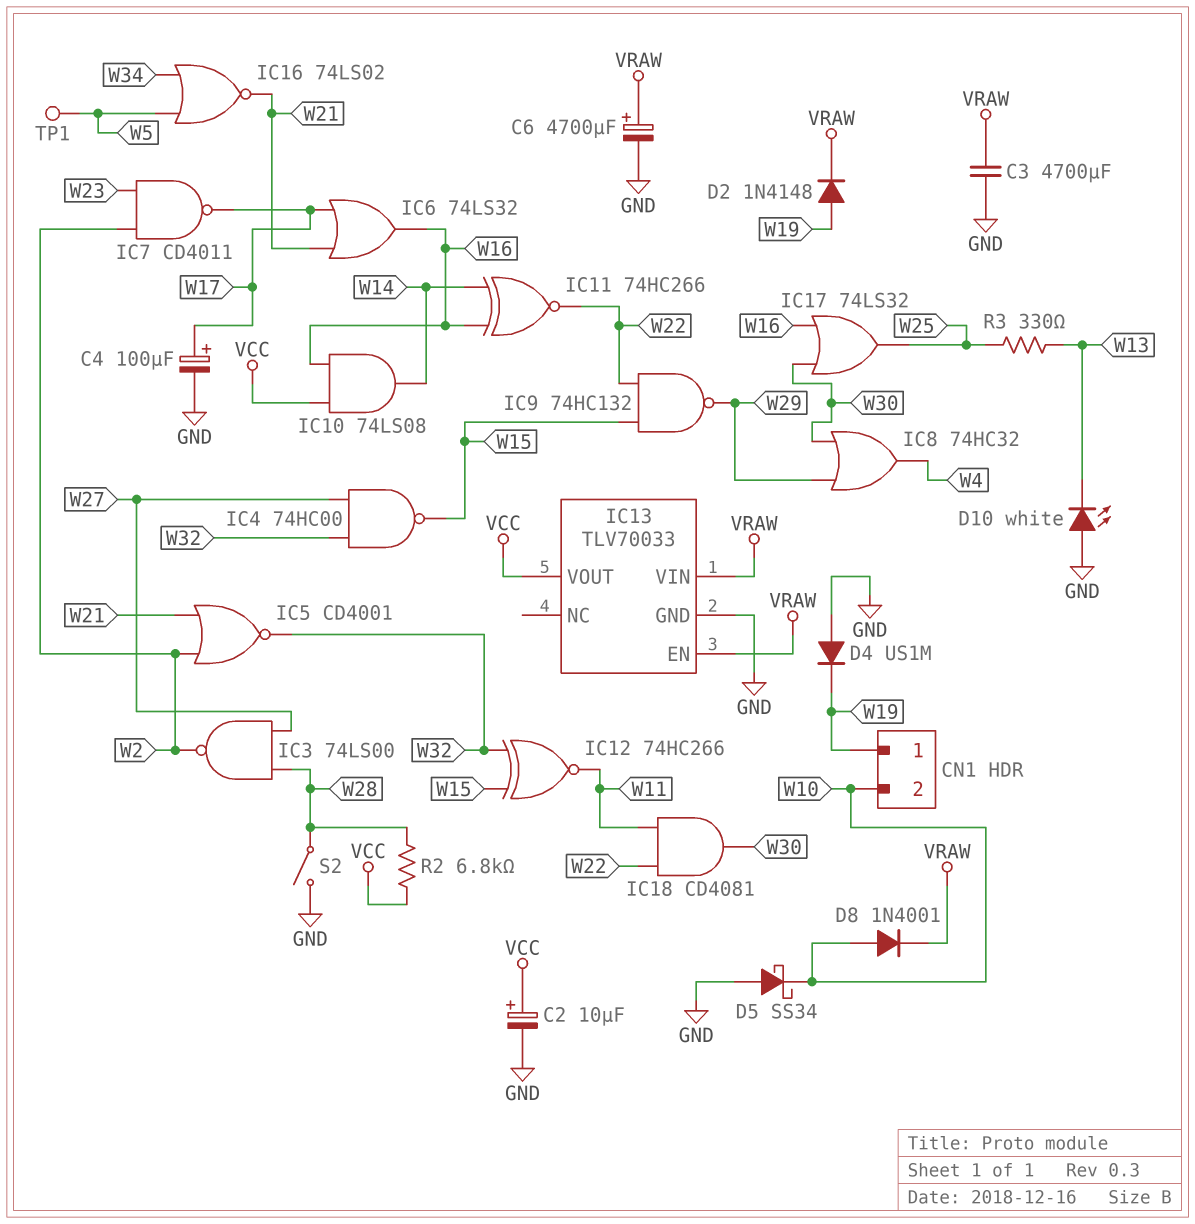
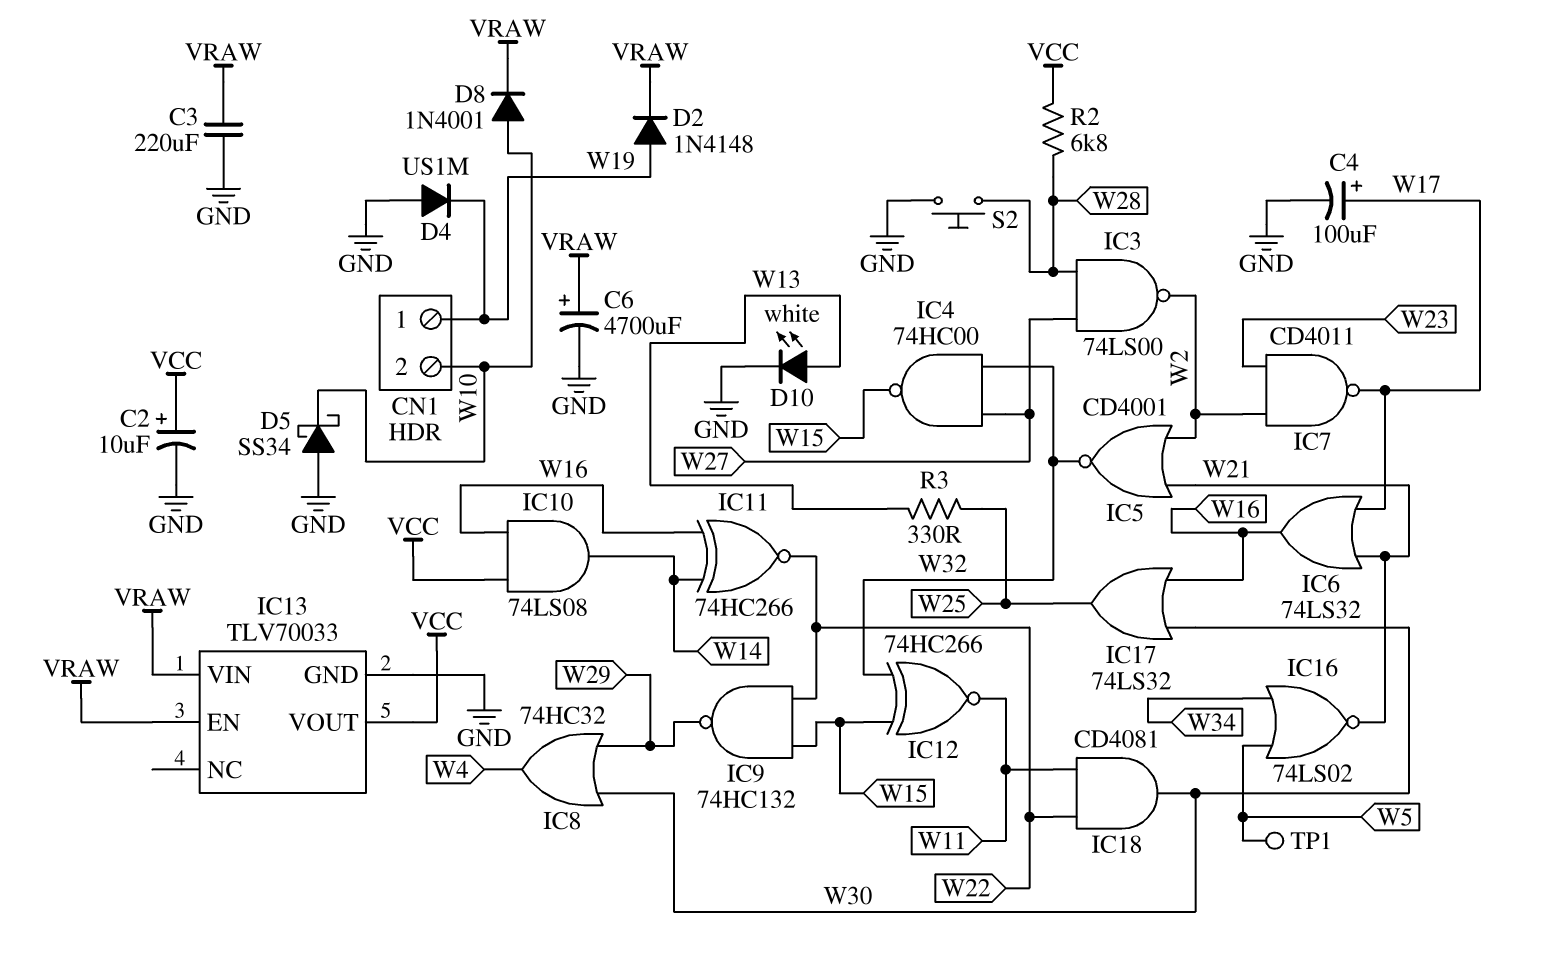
C3: 4700uF (GND, VRAW) -> 220uF (GND, VRAW)
D10: LED white (A GND, K W13) -> LED white (A W13, K GND)
S2: switch (GND, W28) -> button (GND, W28)

